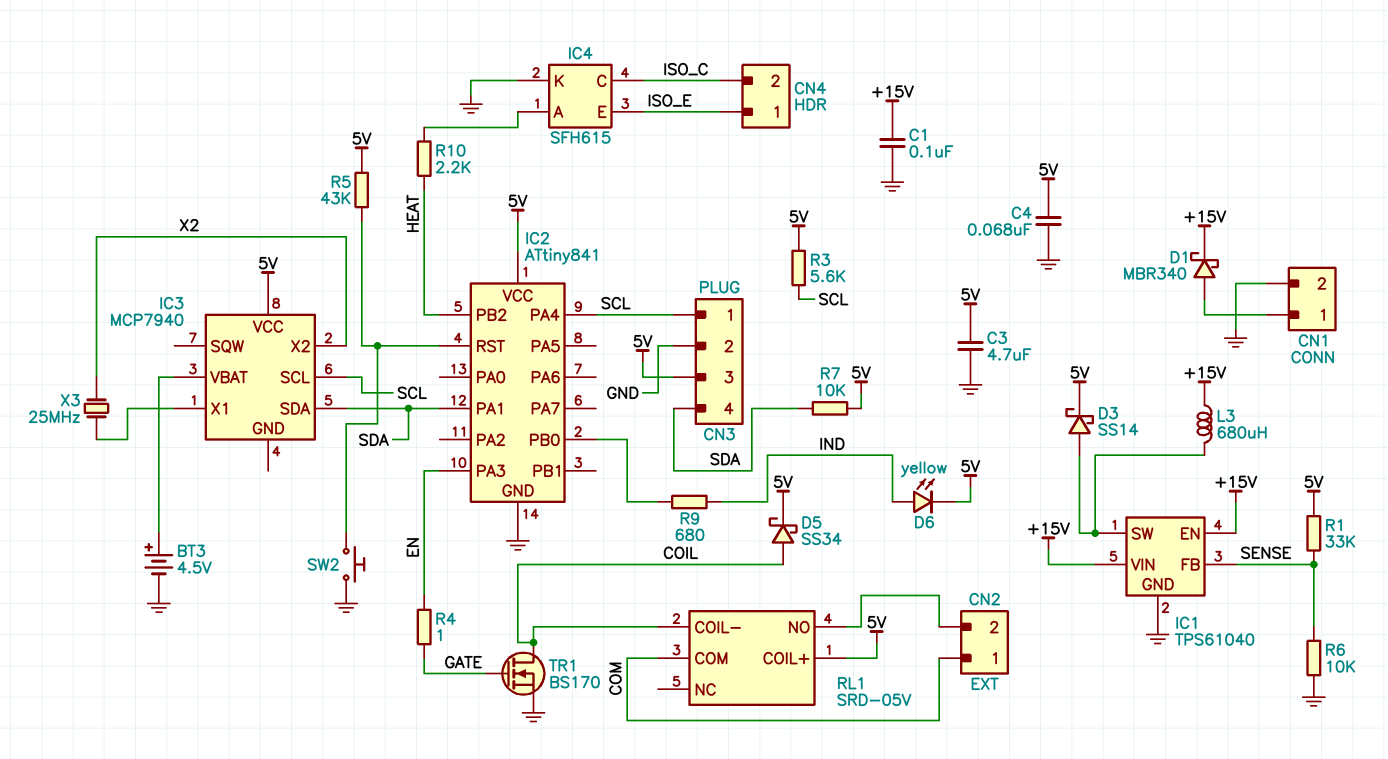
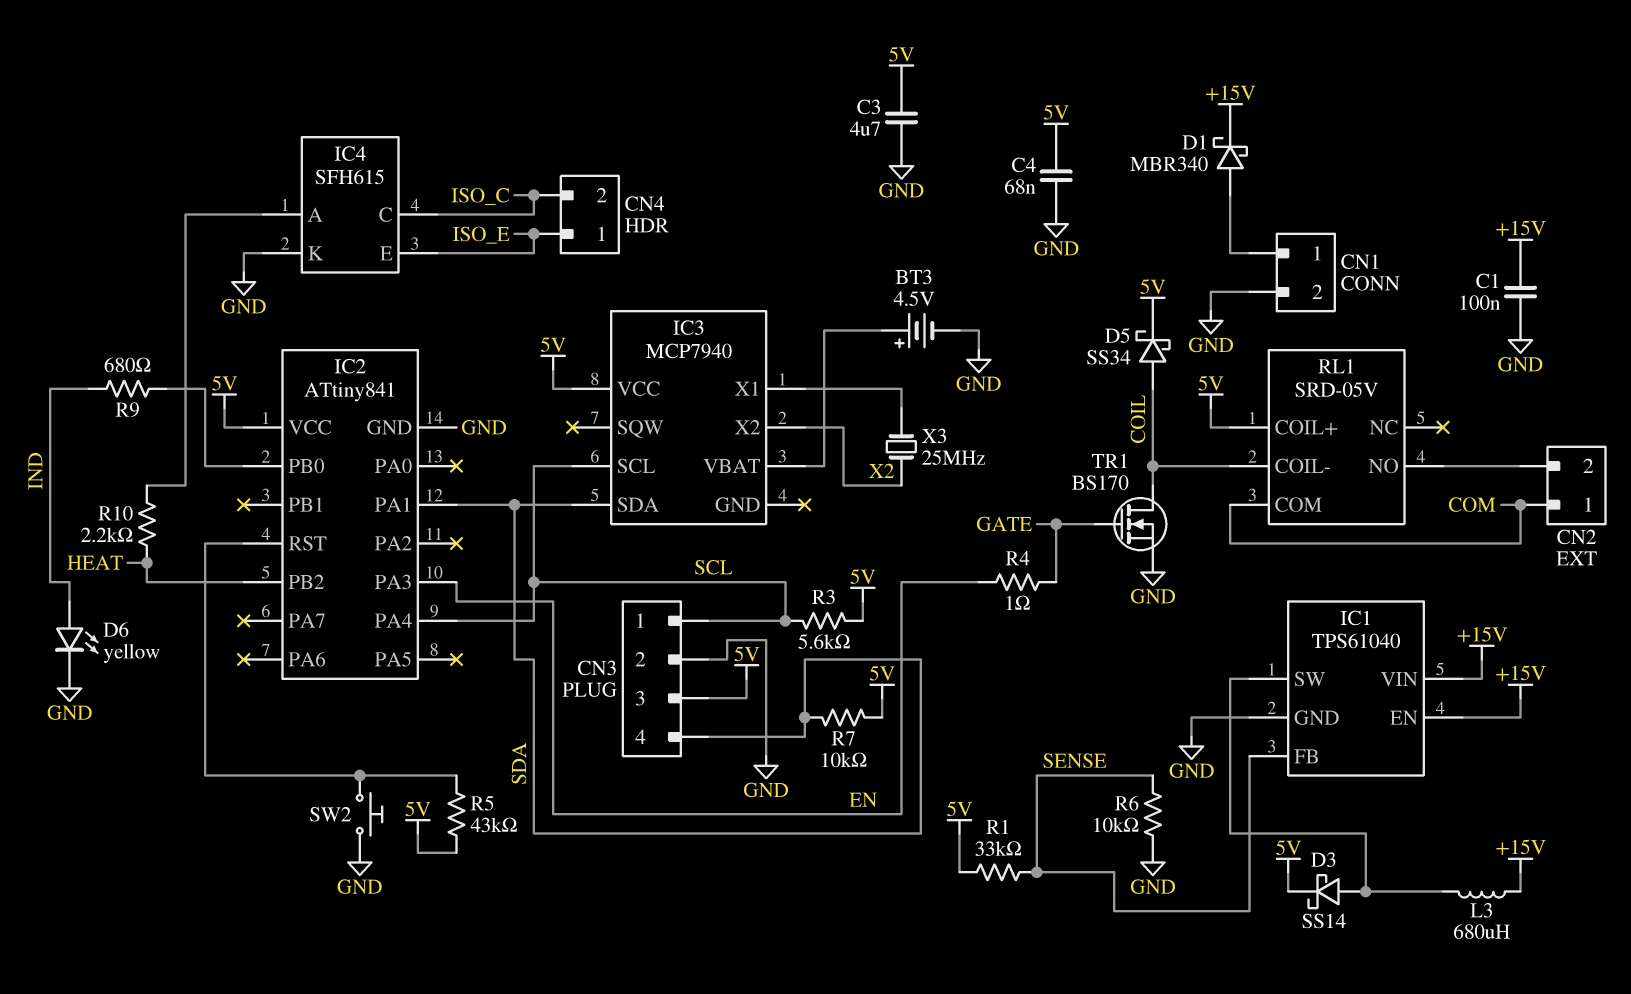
D6: LED yellow (A IND, K 5V) -> LED yellow (A IND, K GND)

